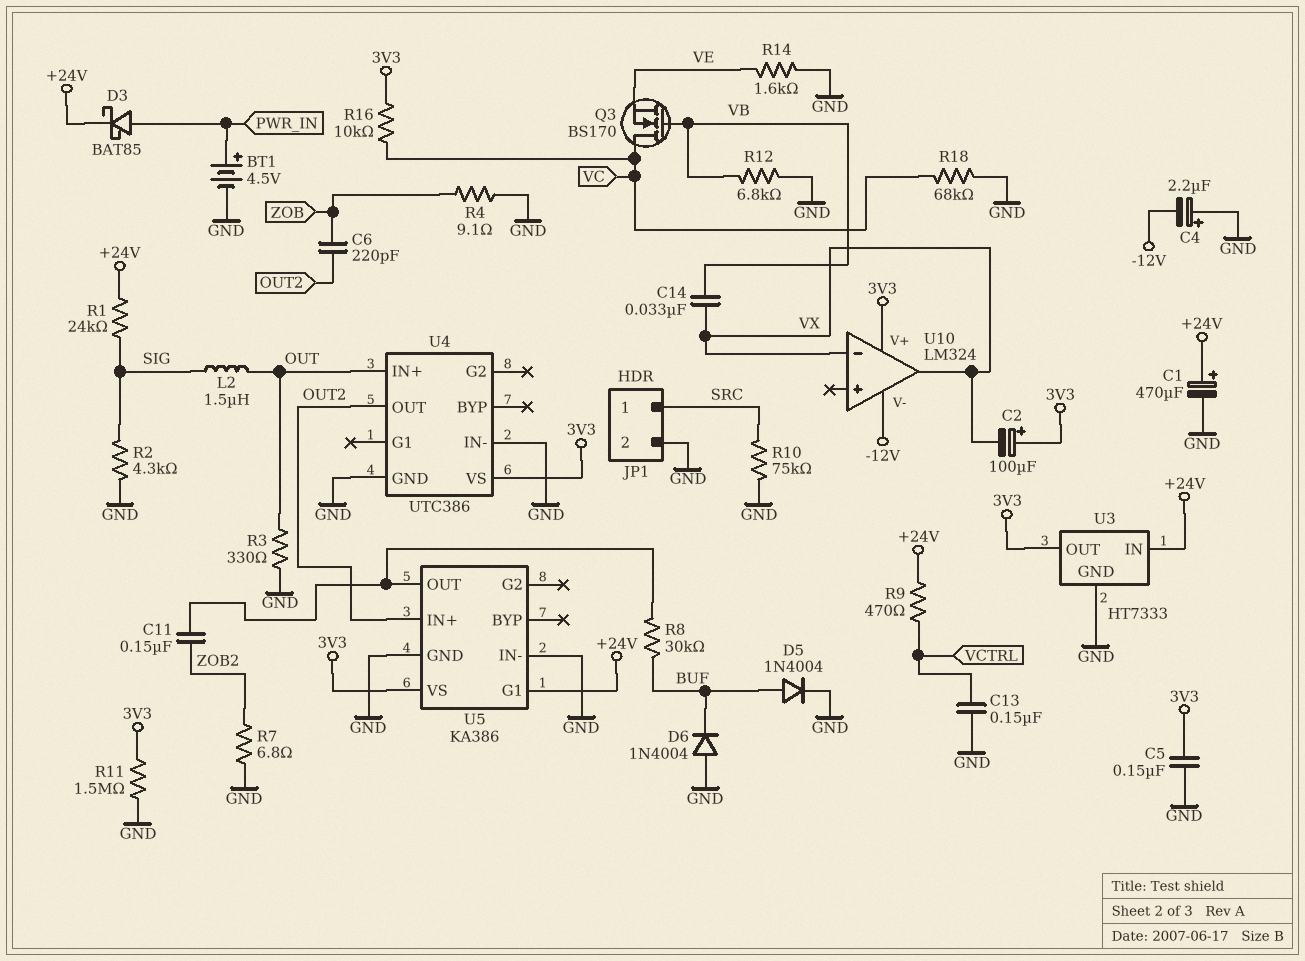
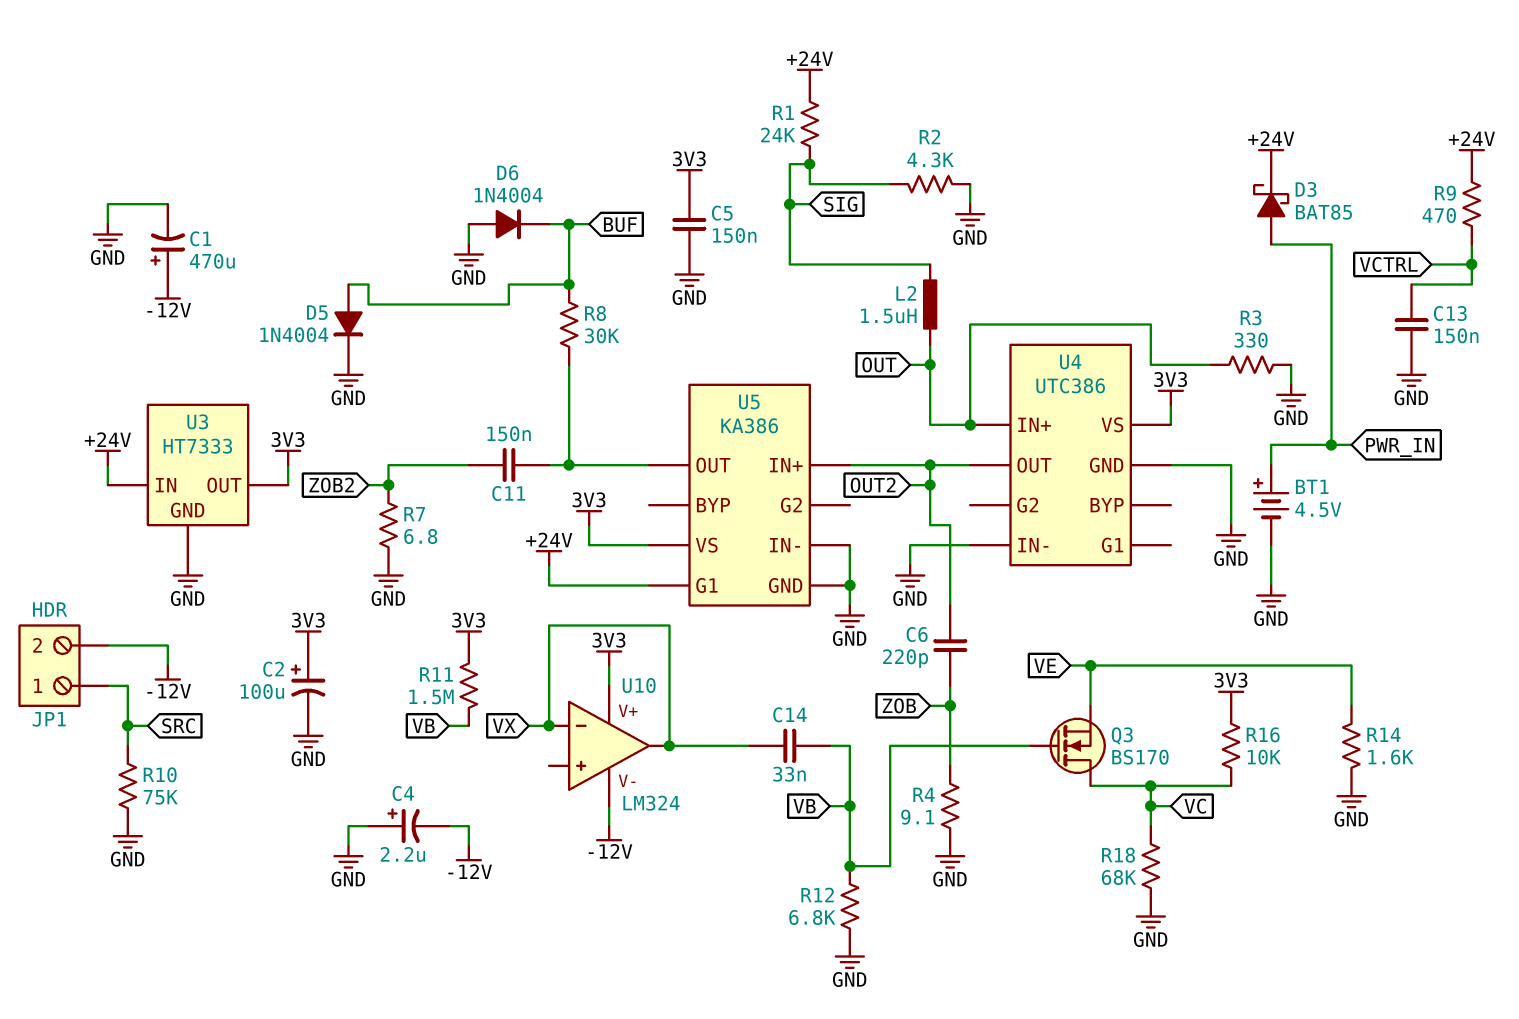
C1: 470uF (plus +24V, minus GND) -> 470uF (plus -12V, minus GND)
C2: 100uF (plus 3V3, minus VX) -> 100uF (plus 3V3, minus GND)
JP1 pin 2: GND -> -12V
R11: 1.5M (3V3, GND) -> 1.5M (3V3, VB)

